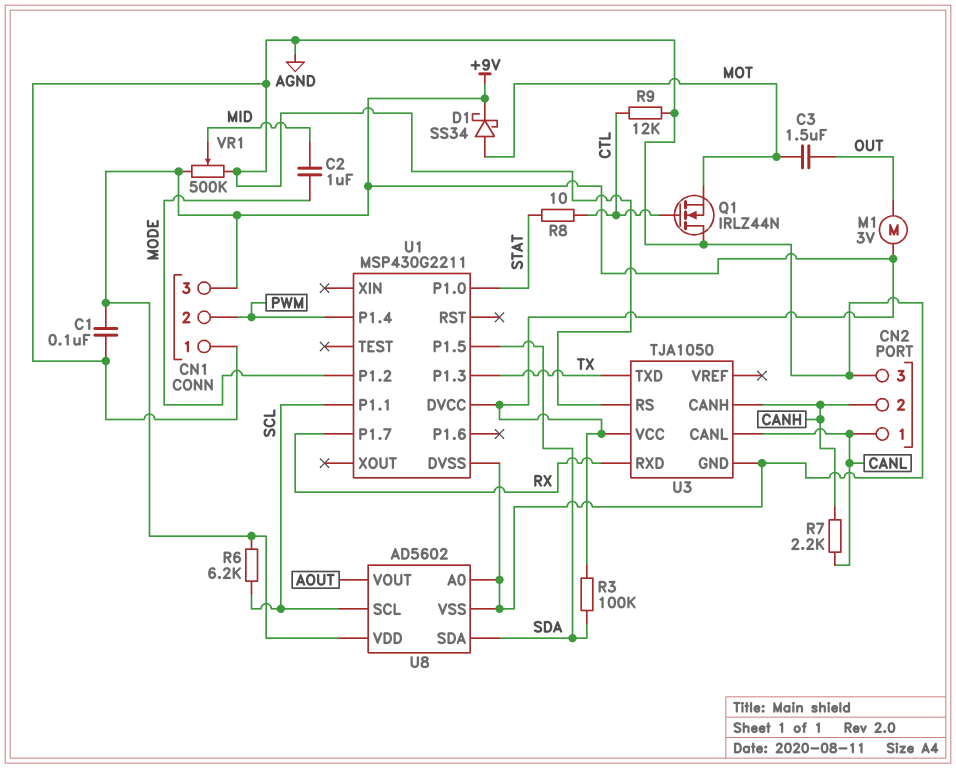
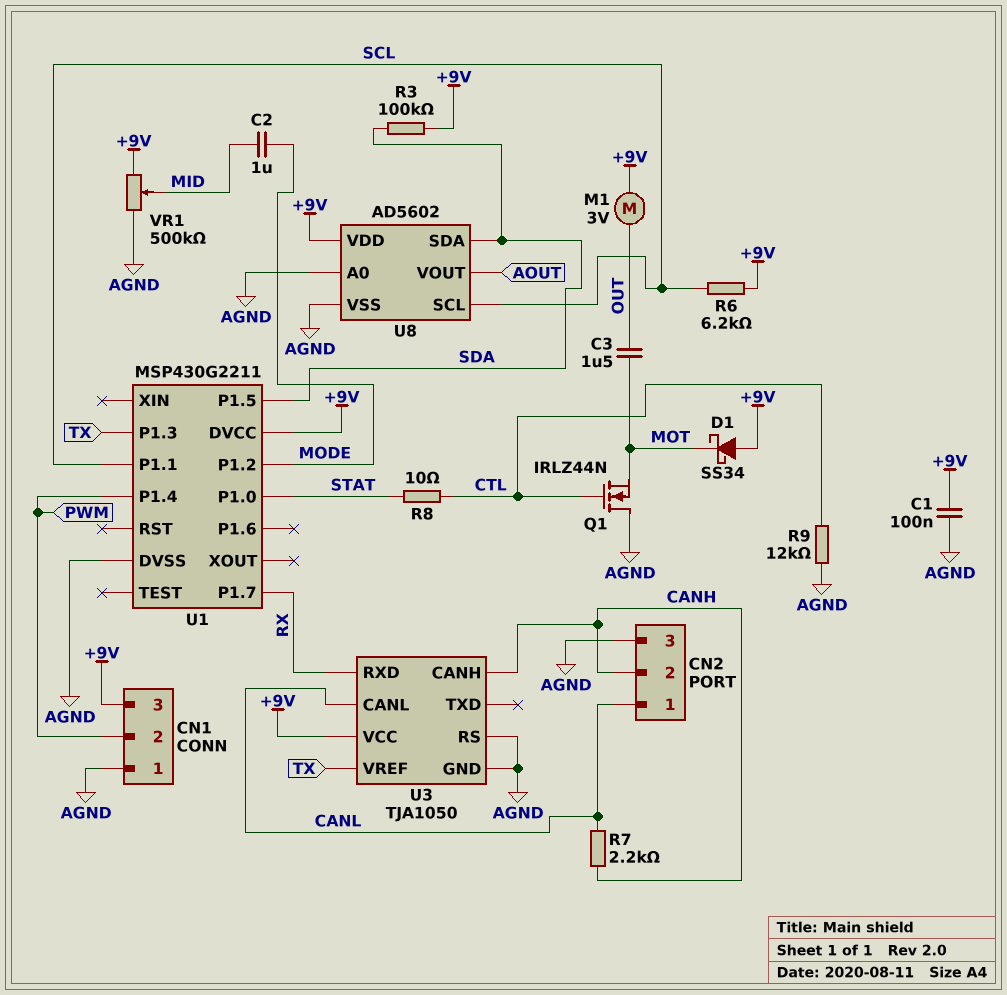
D1: schottky SS34 (A MOT, K +9V) -> schottky SS34 (A +9V, K MOT)
U3 pin TXD: TX -> none
U3 pin VREF: none -> TX

